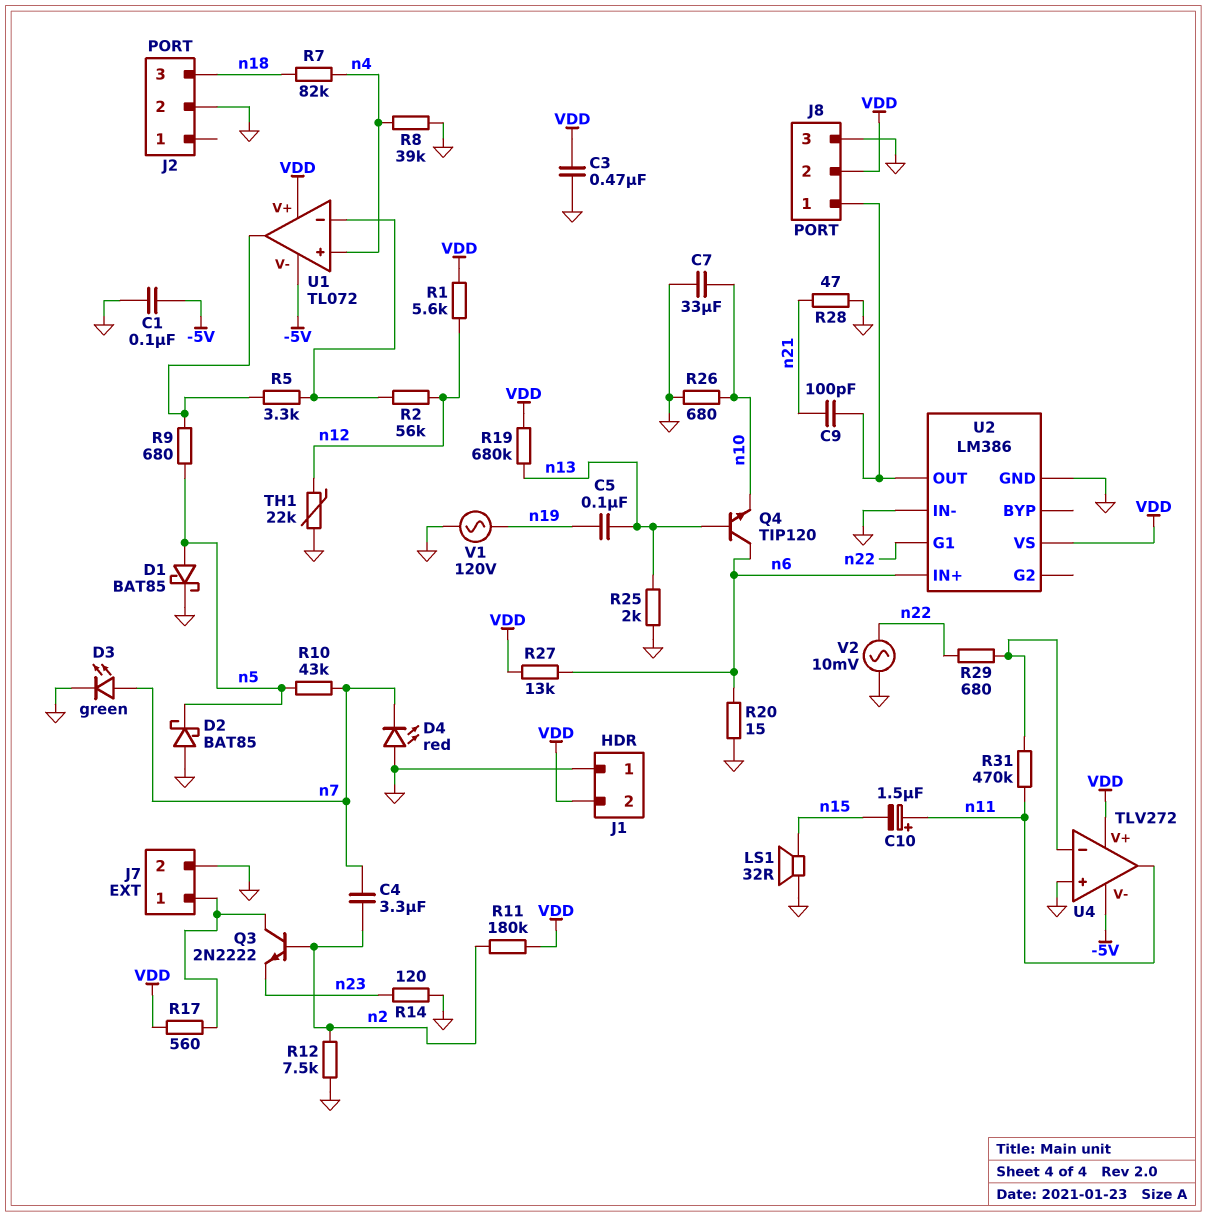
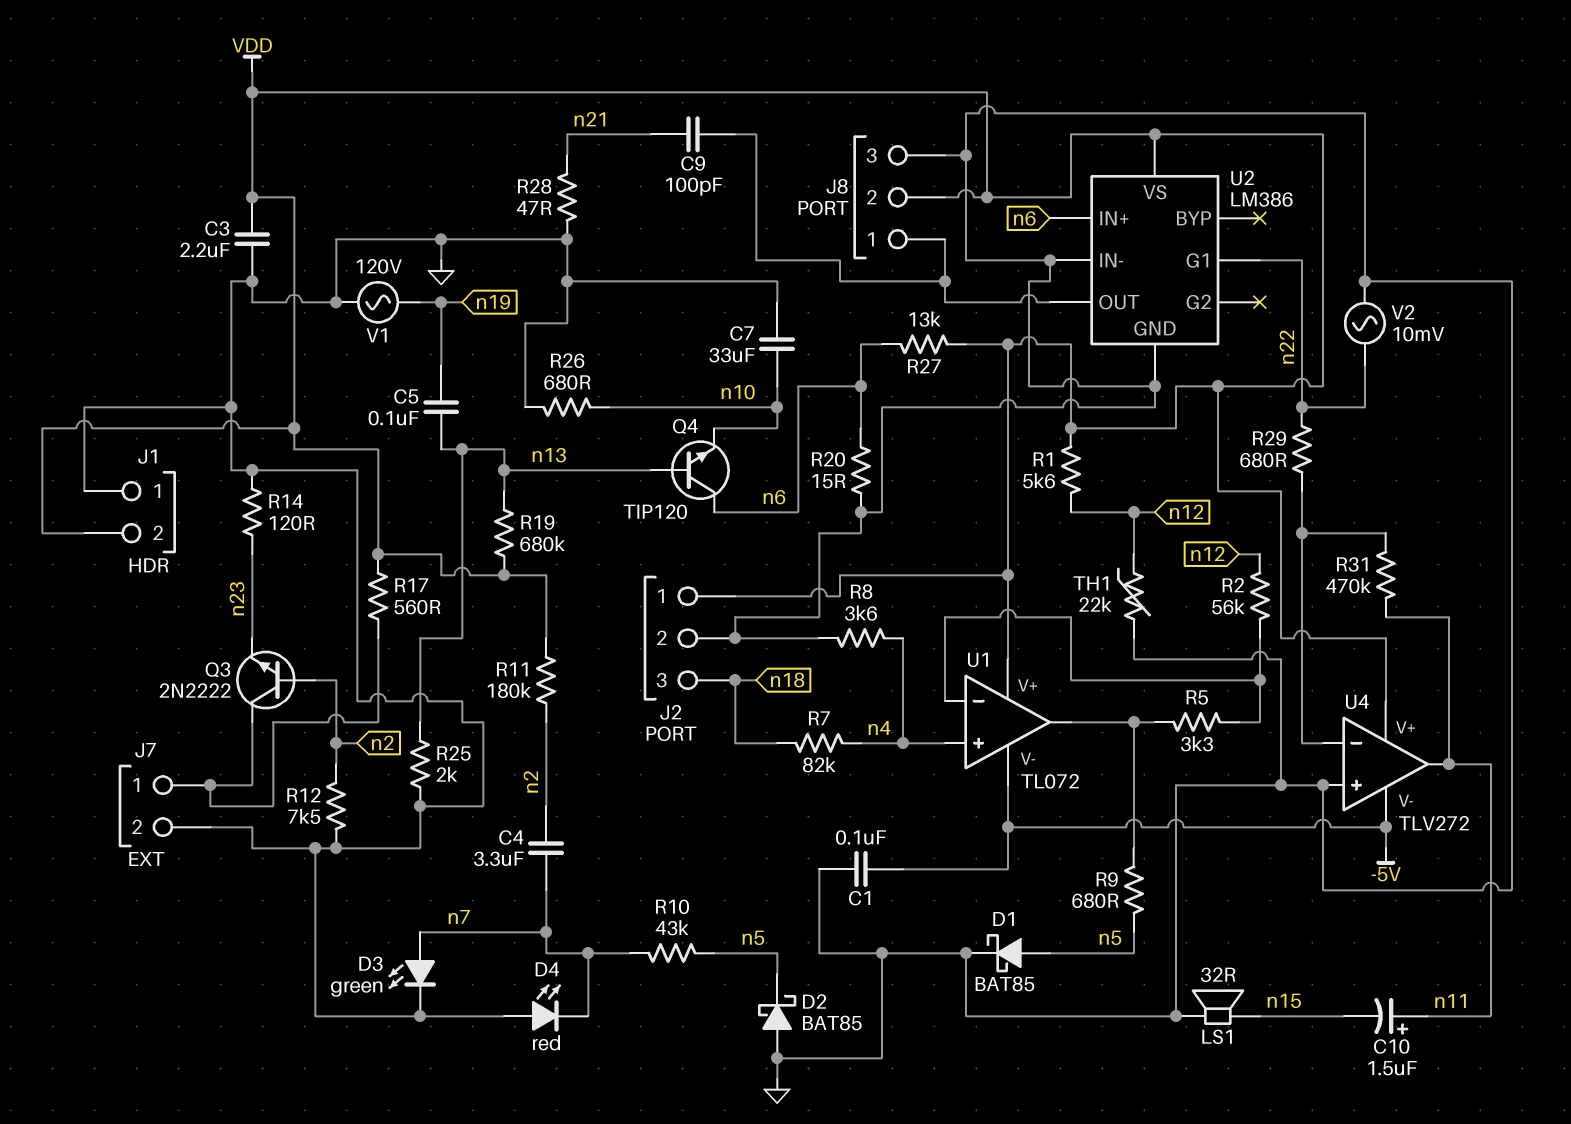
C3: 470nF (GND, VDD) -> 2.2uF (GND, VDD)
J2 pin 1: none -> VDD
R8: 39k (GND, n4) -> 3.6k (GND, n4)

